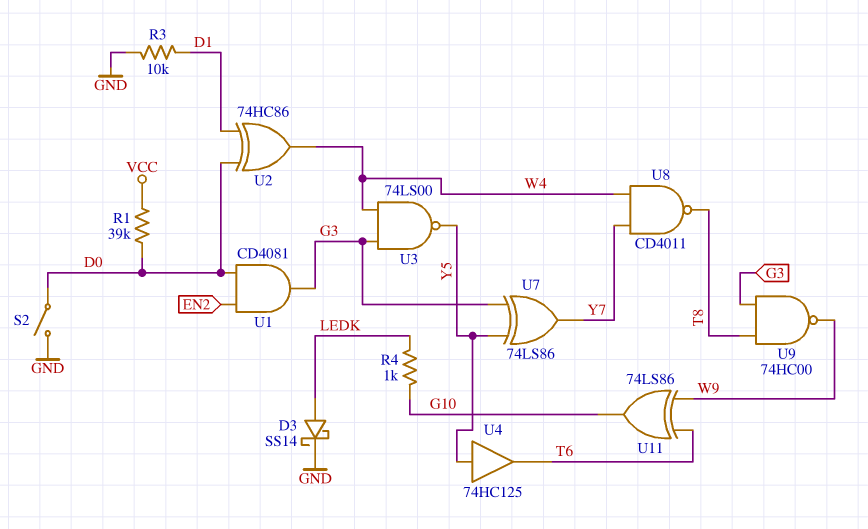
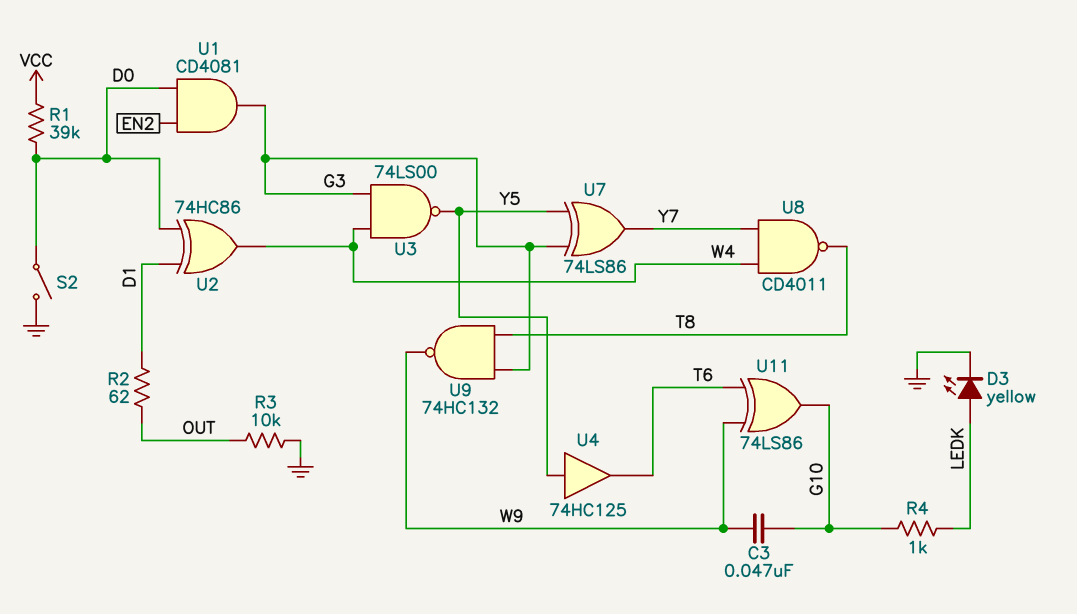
C3: none -> 47nF (G10, W9)
D3: schottky SS14 (A LEDK, K GND) -> LED yellow (A LEDK, K GND)
R2: none -> 62 (D1, OUT)
R3: 10k (D1, GND) -> 10k (GND, OUT)
U9: NAND 74HC00 (in G3, in T8, out W9) -> NAND 74HC132 (in G3, in T8, out W9)

